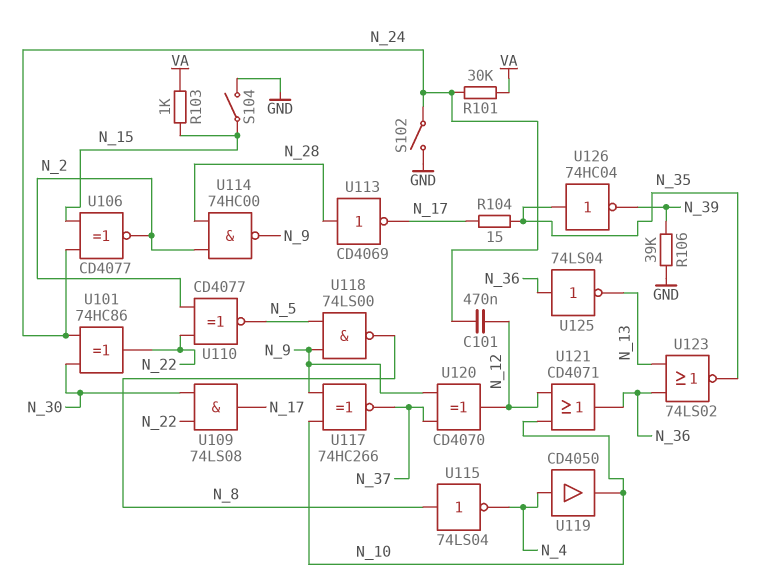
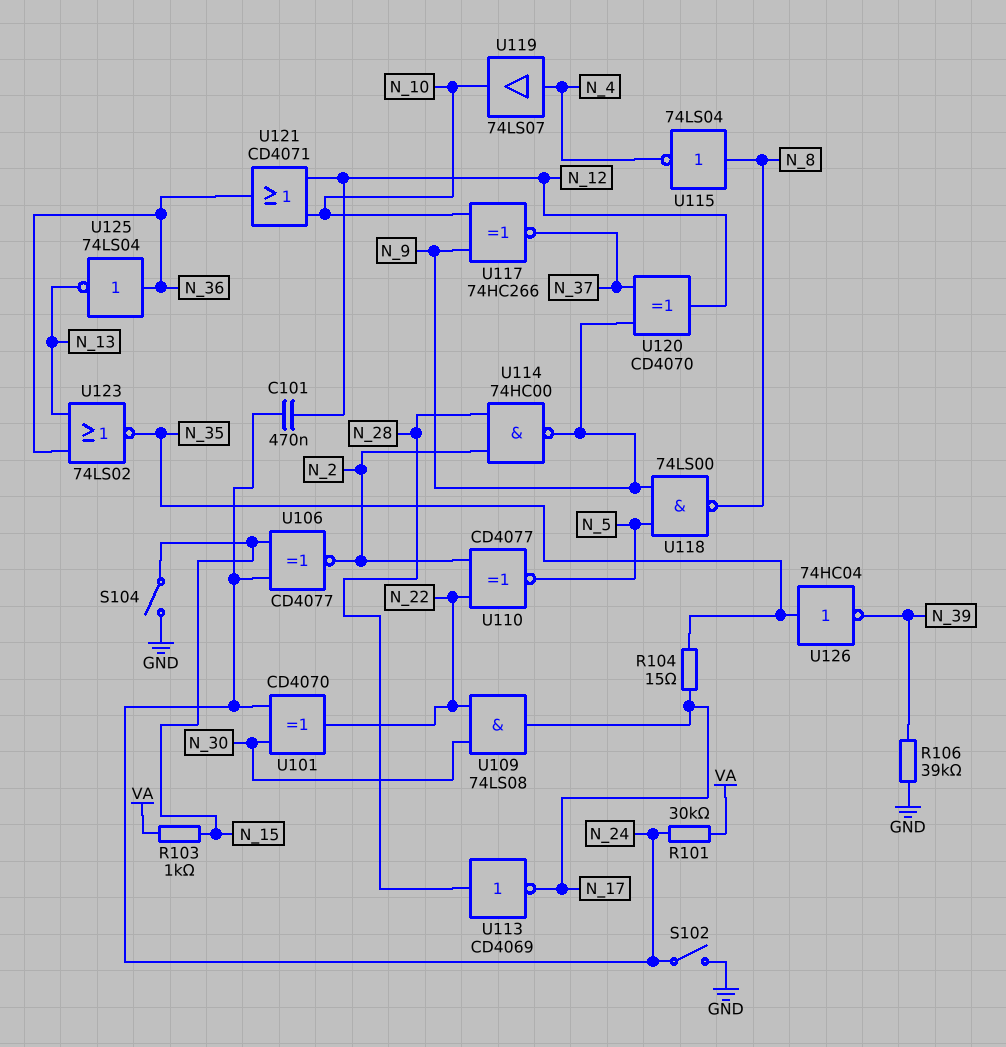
U101: XOR 74HC86 (in N_24, in N_30, out N_22) -> XOR CD4070 (in N_24, in N_30, out N_22)
U119: buffer CD4050 (in N_4, out N_10) -> buffer 74LS07 (in N_4, out N_10)

